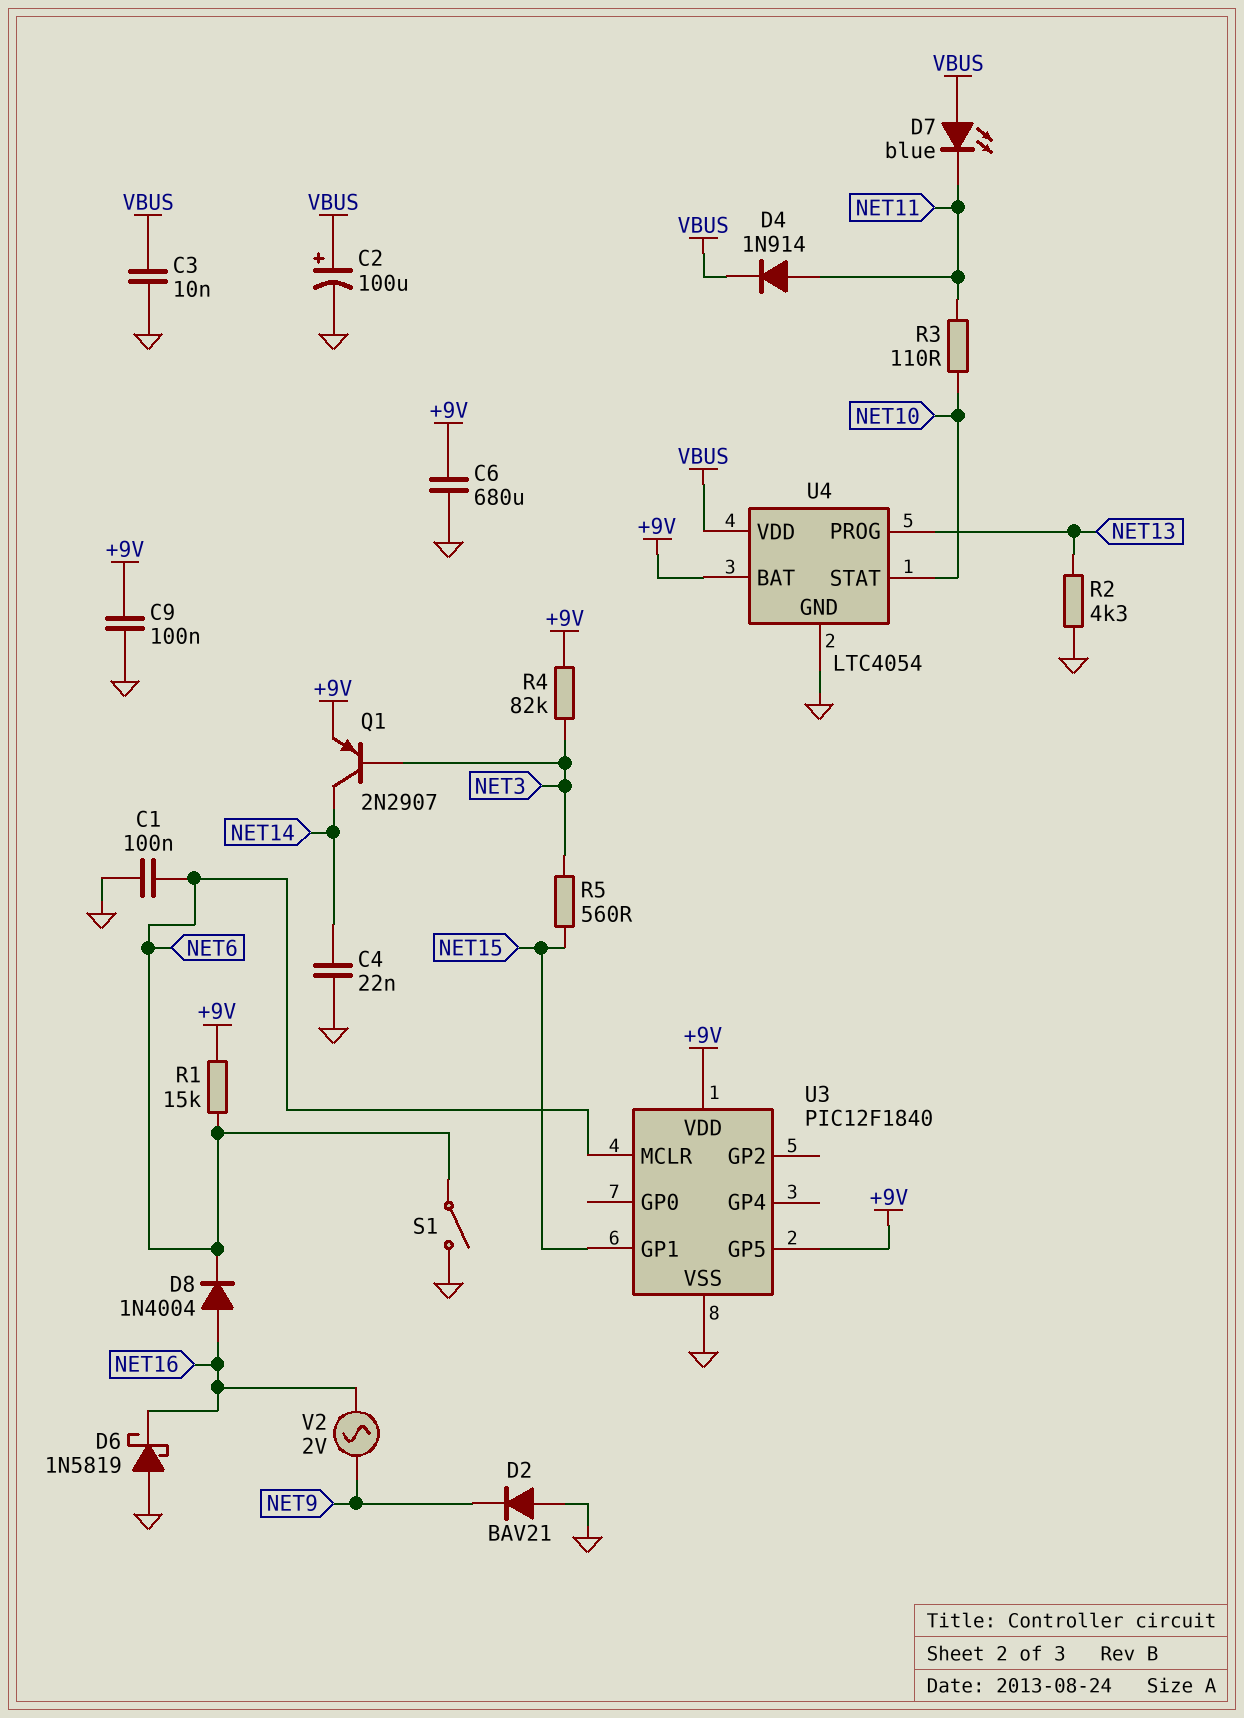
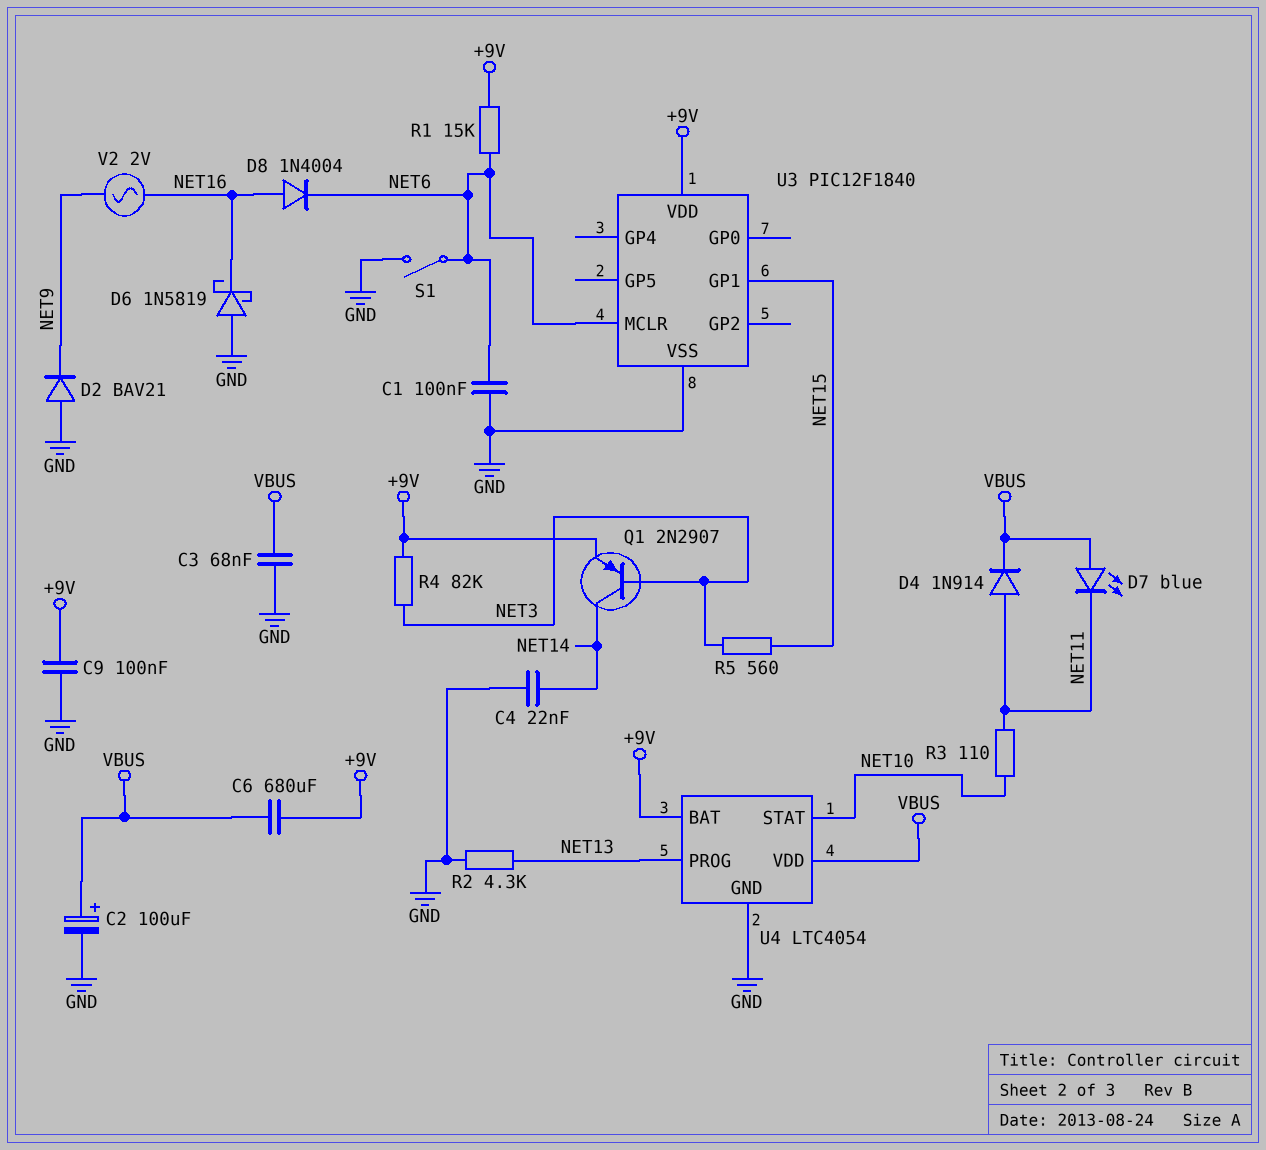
C3: 10nF (GND, VBUS) -> 68nF (GND, VBUS)
C6: 680uF (+9V, GND) -> 680uF (+9V, VBUS)
U3 pin GP5: +9V -> none

